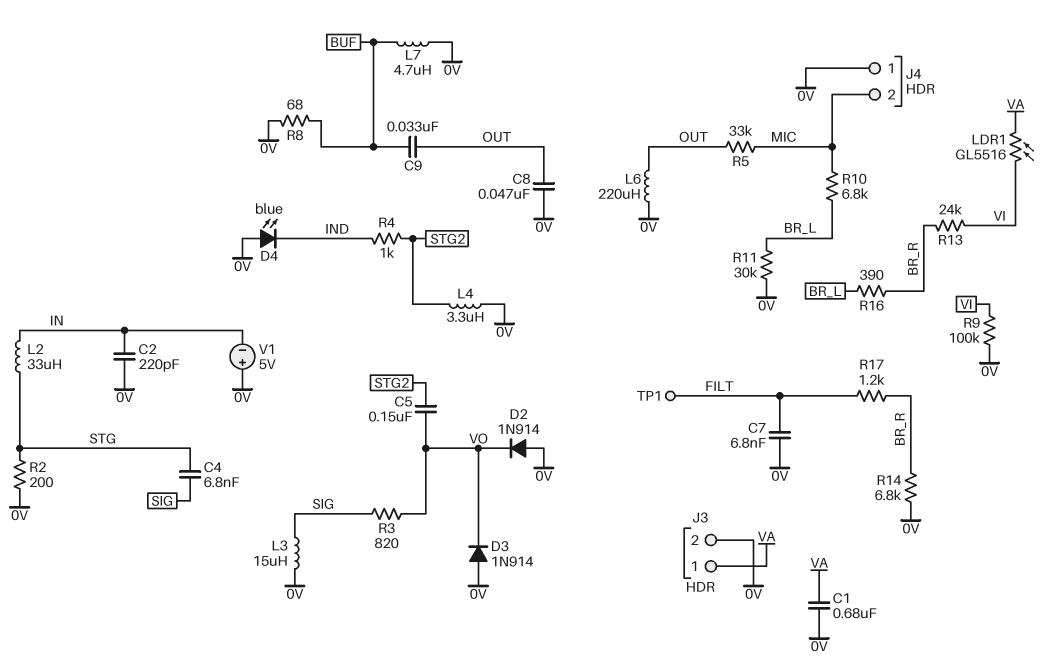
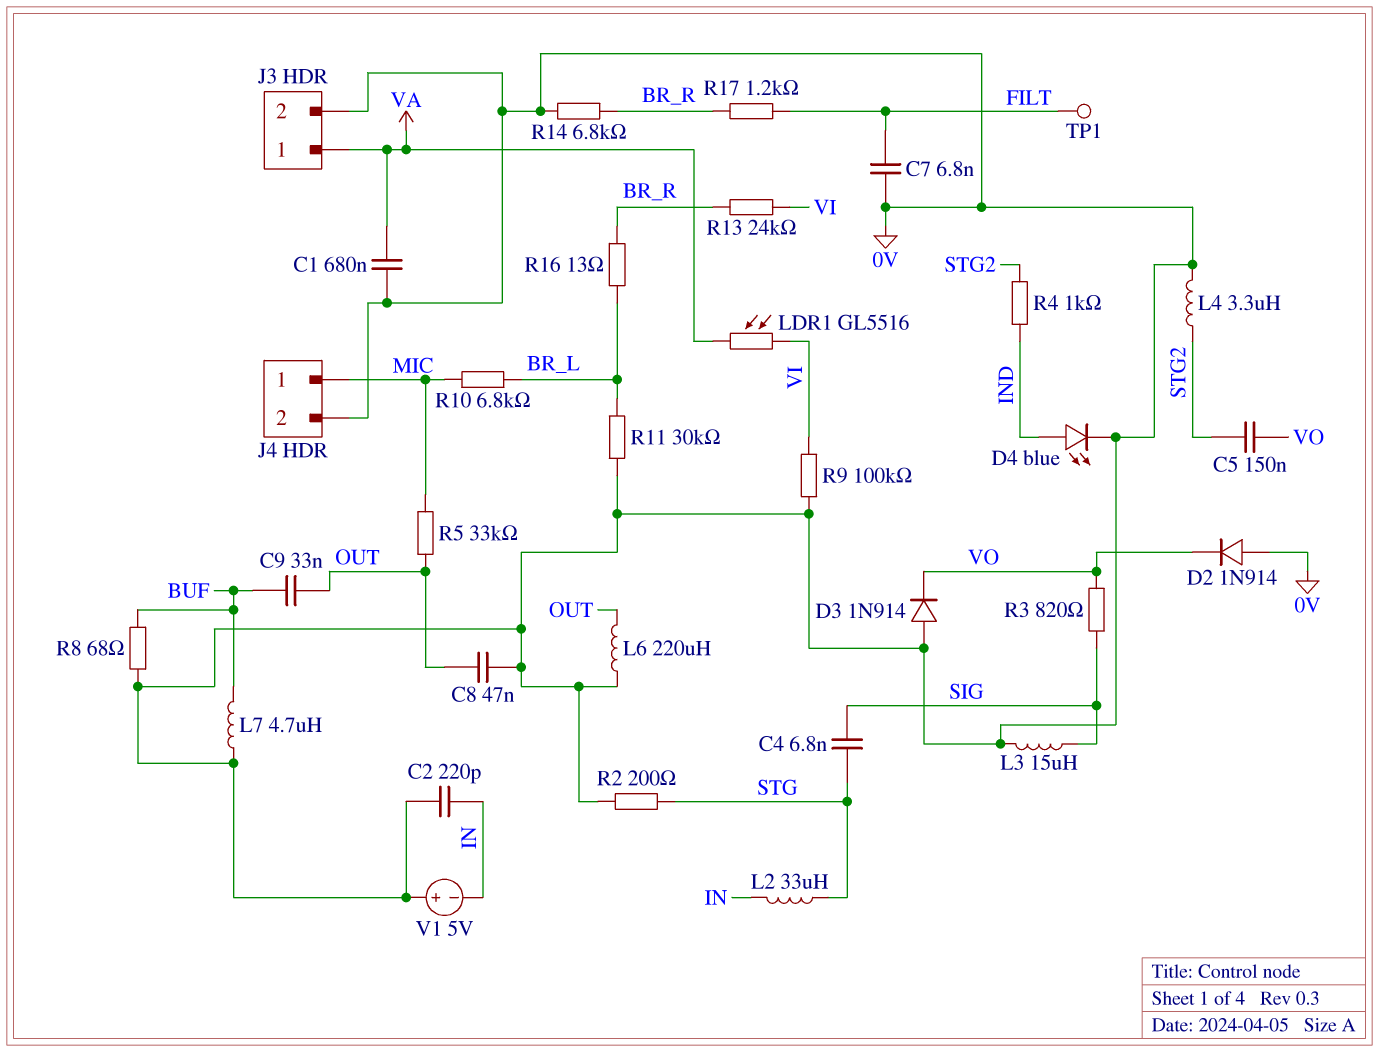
D4: LED blue (A 0V, K IND) -> LED blue (A IND, K 0V)
J4 pin 1: 0V -> MIC
J4 pin 2: MIC -> 0V
R16: 390 (BR_L, BR_R) -> 13 (BR_L, BR_R)

